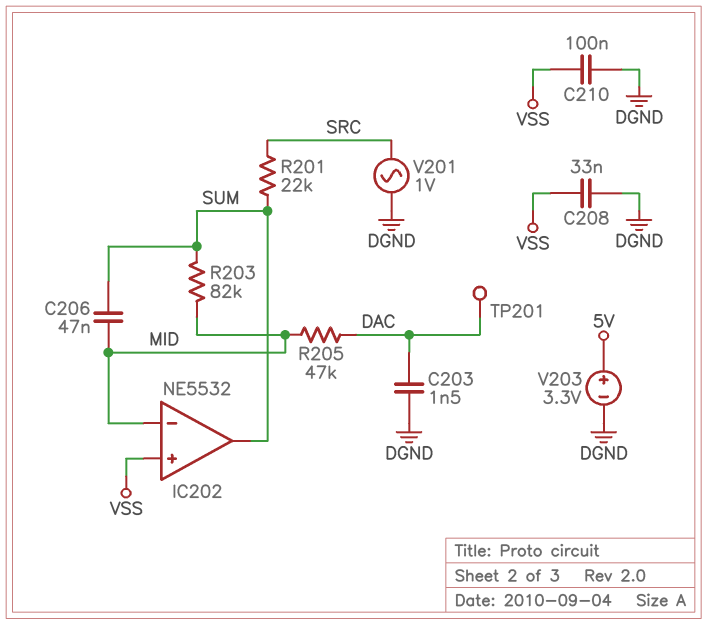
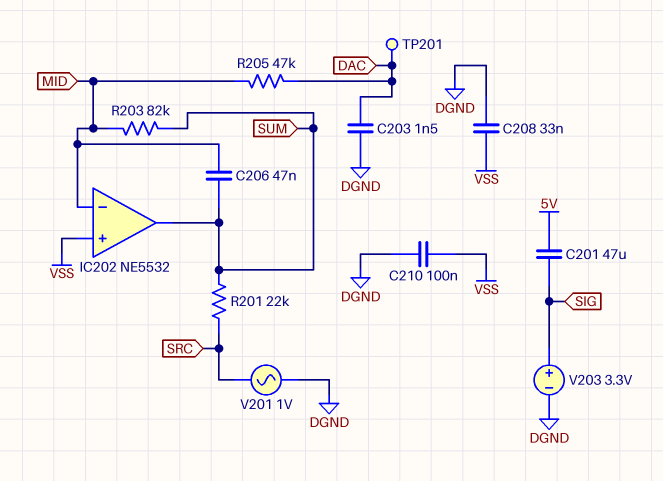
C201: none -> 47uF (5V, SIG)
V203: 3.3V (plus 5V, minus DGND) -> 3.3V (plus SIG, minus DGND)

